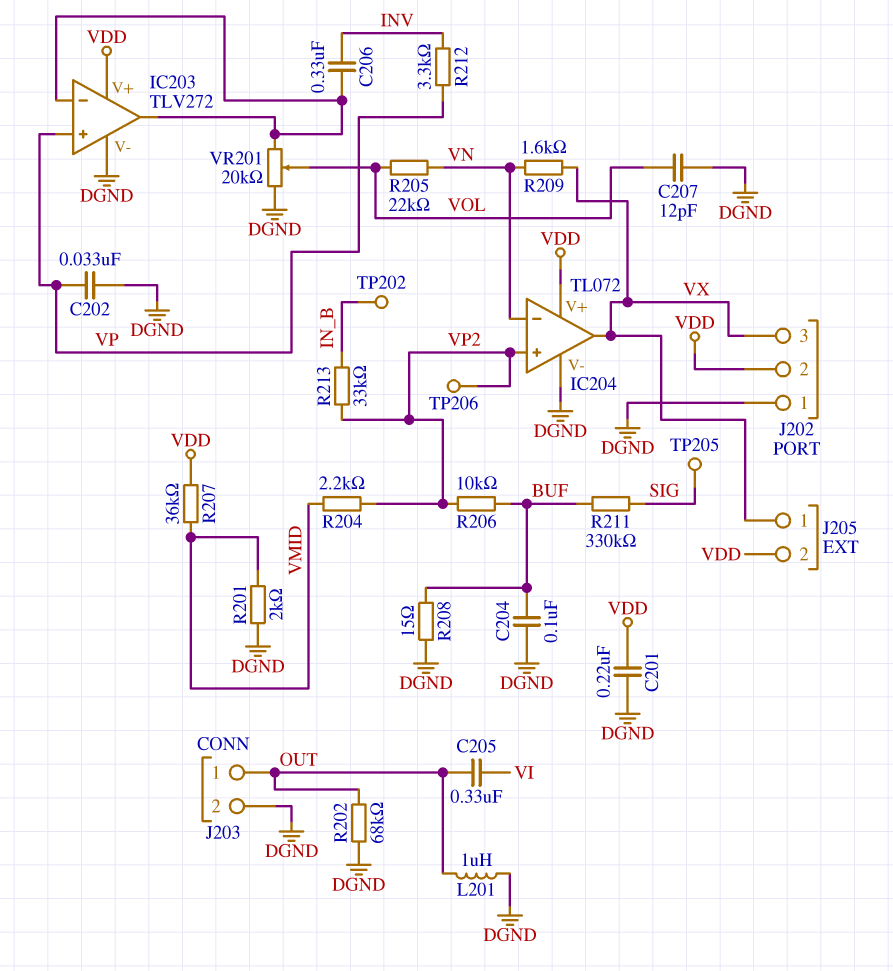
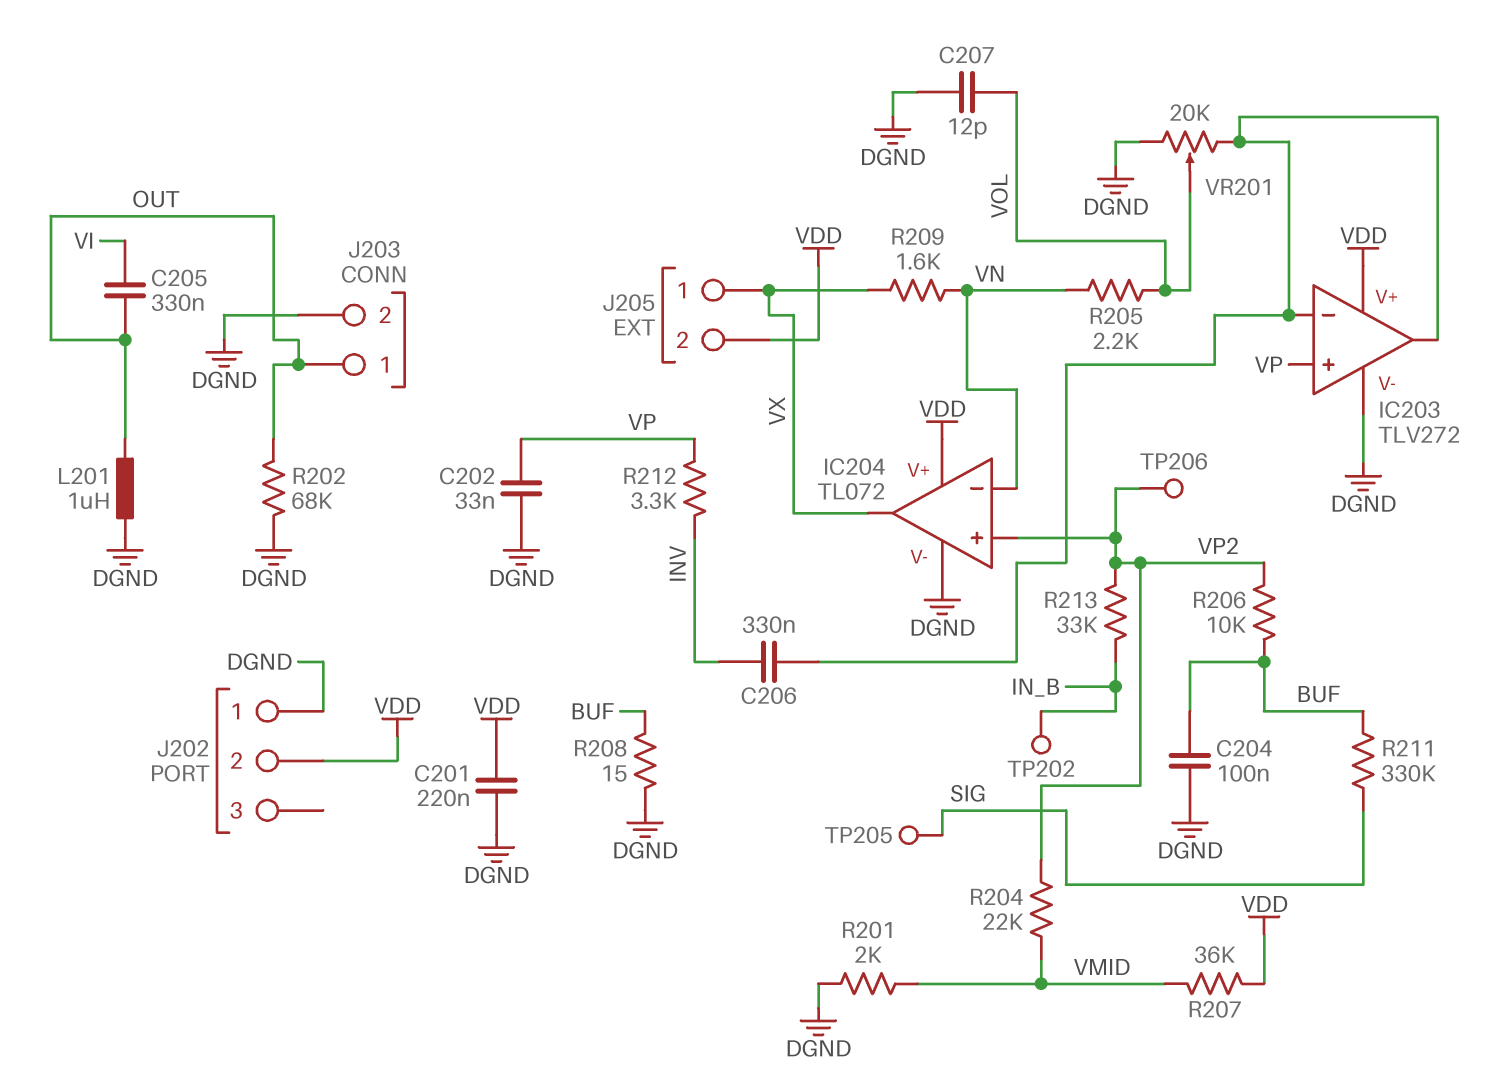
J202 pin 3: VX -> none
R204: 2.2k (VMID, VP2) -> 22k (VMID, VP2)
R205: 22k (VN, VOL) -> 2.2k (VN, VOL)

